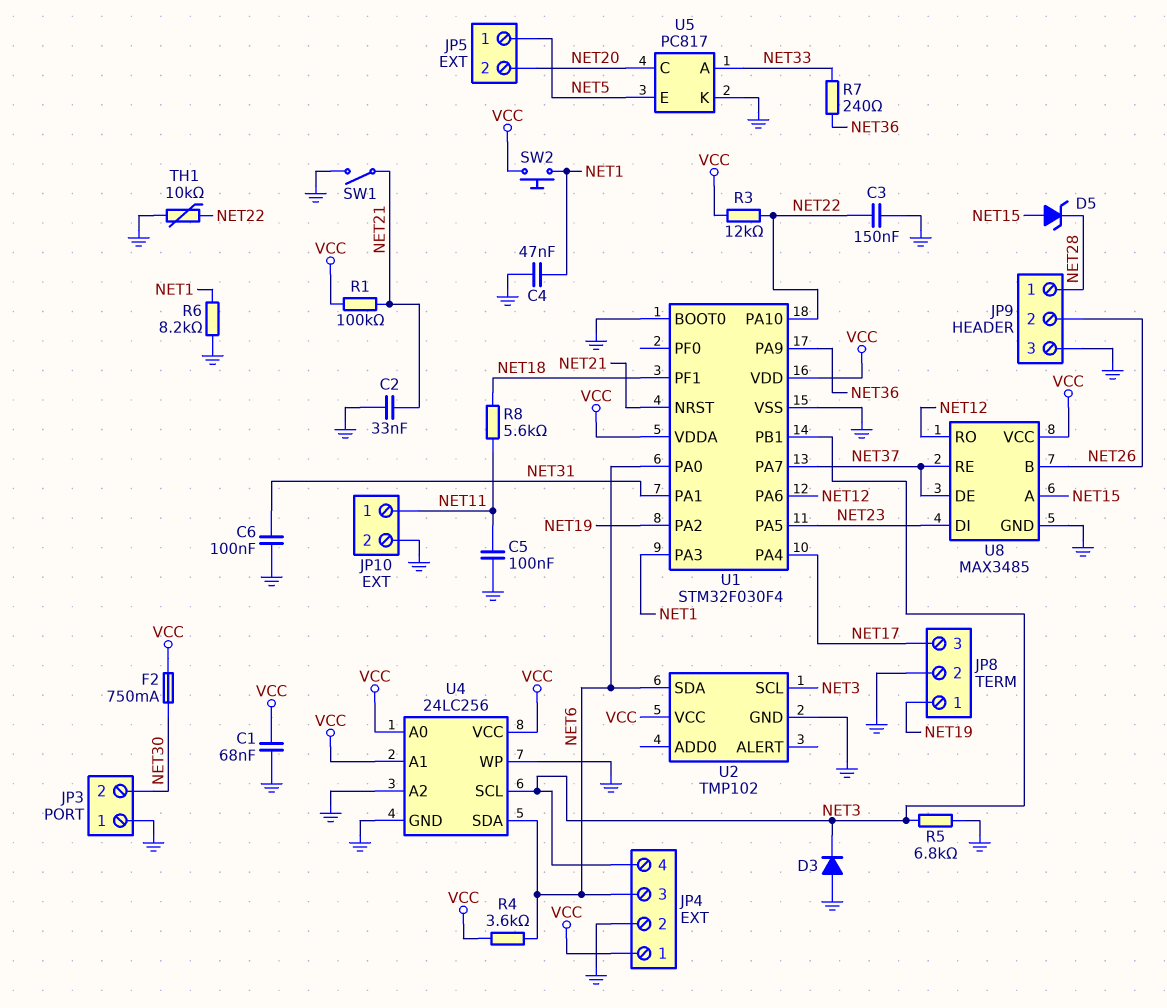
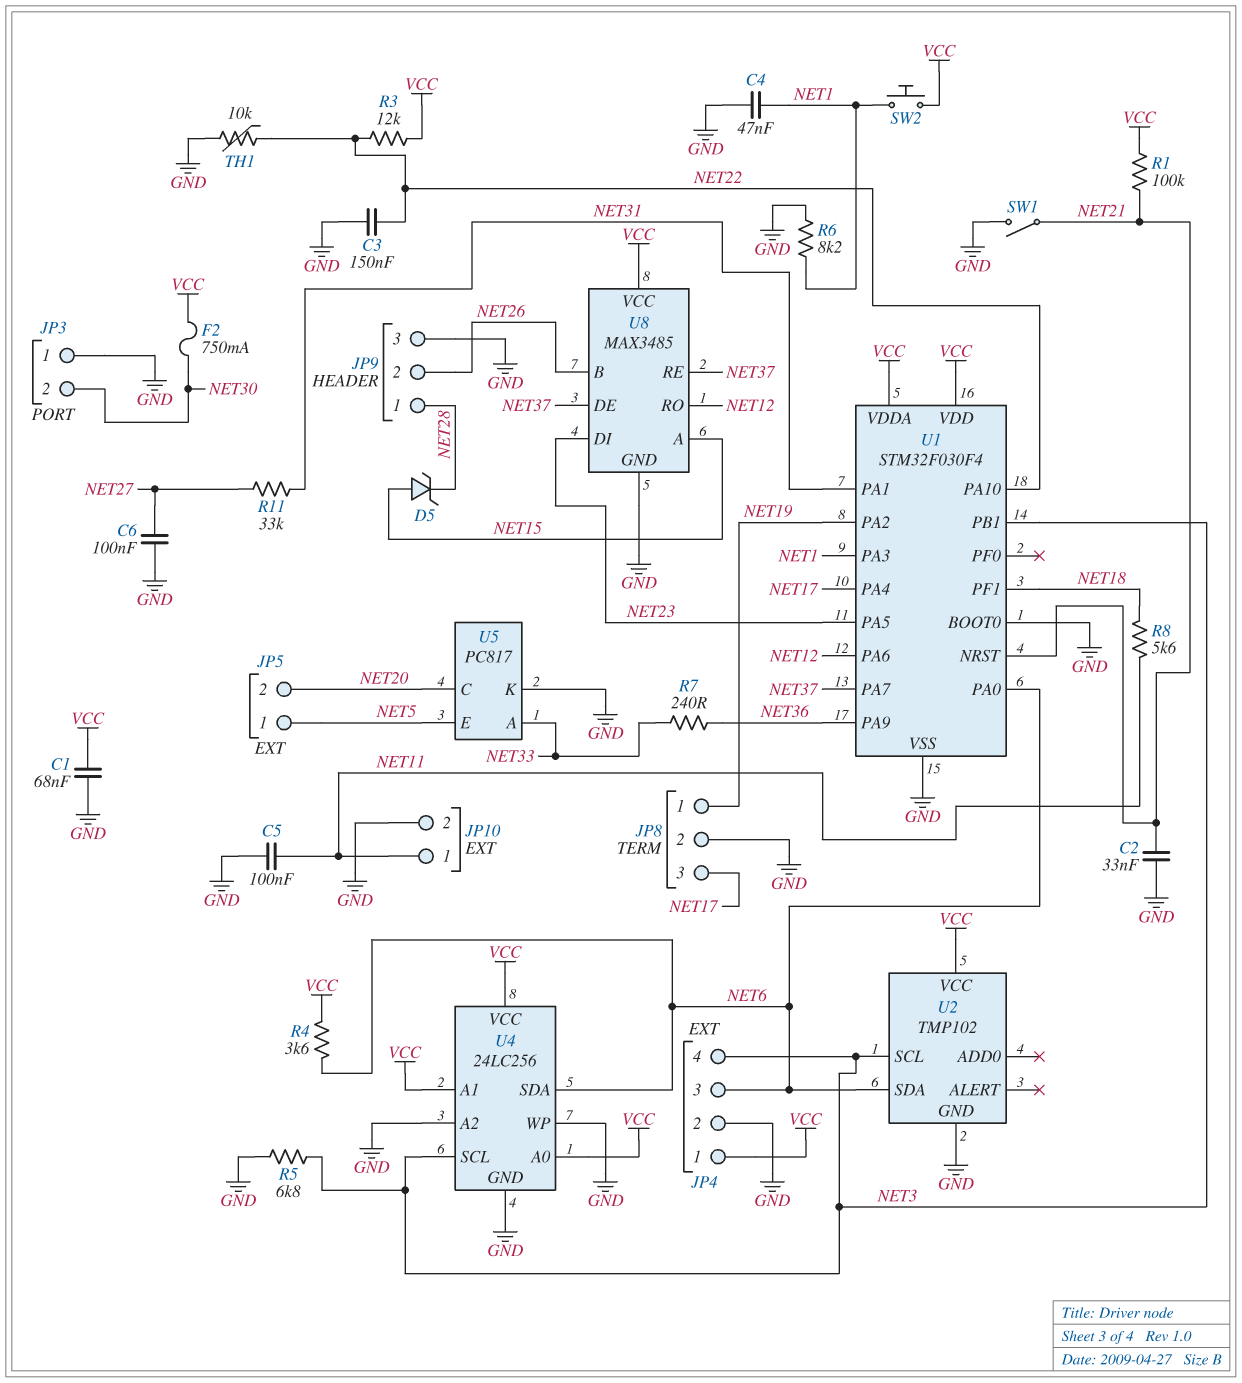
C6: 100nF (GND, NET31) -> 100nF (GND, NET27)
D3: diode (A GND, K NET3) -> none
R11: none -> 33k (NET27, NET31)

